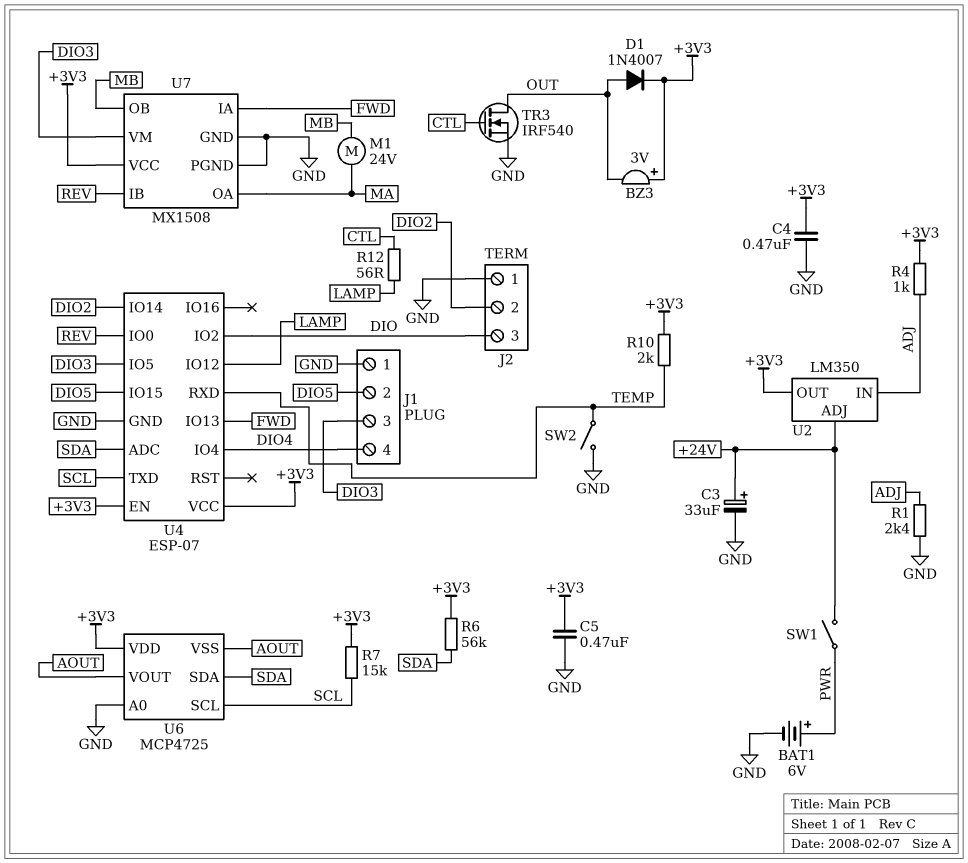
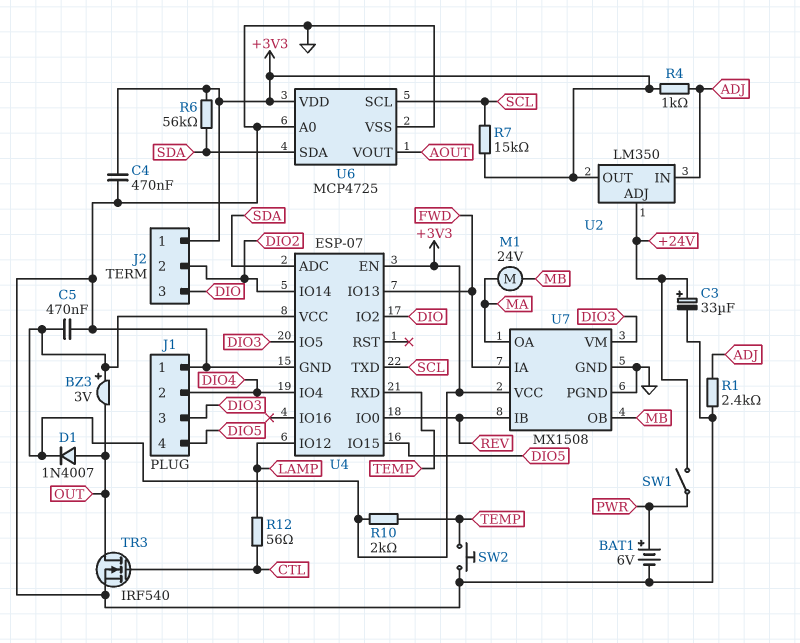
J1 pin 2: DIO5 -> DIO4
J1 pin 4: DIO4 -> DIO5
J2 pin 1: GND -> +3V3
SW2: switch (GND, TEMP) -> button (GND, TEMP)
U6 pin VSS: AOUT -> GND

